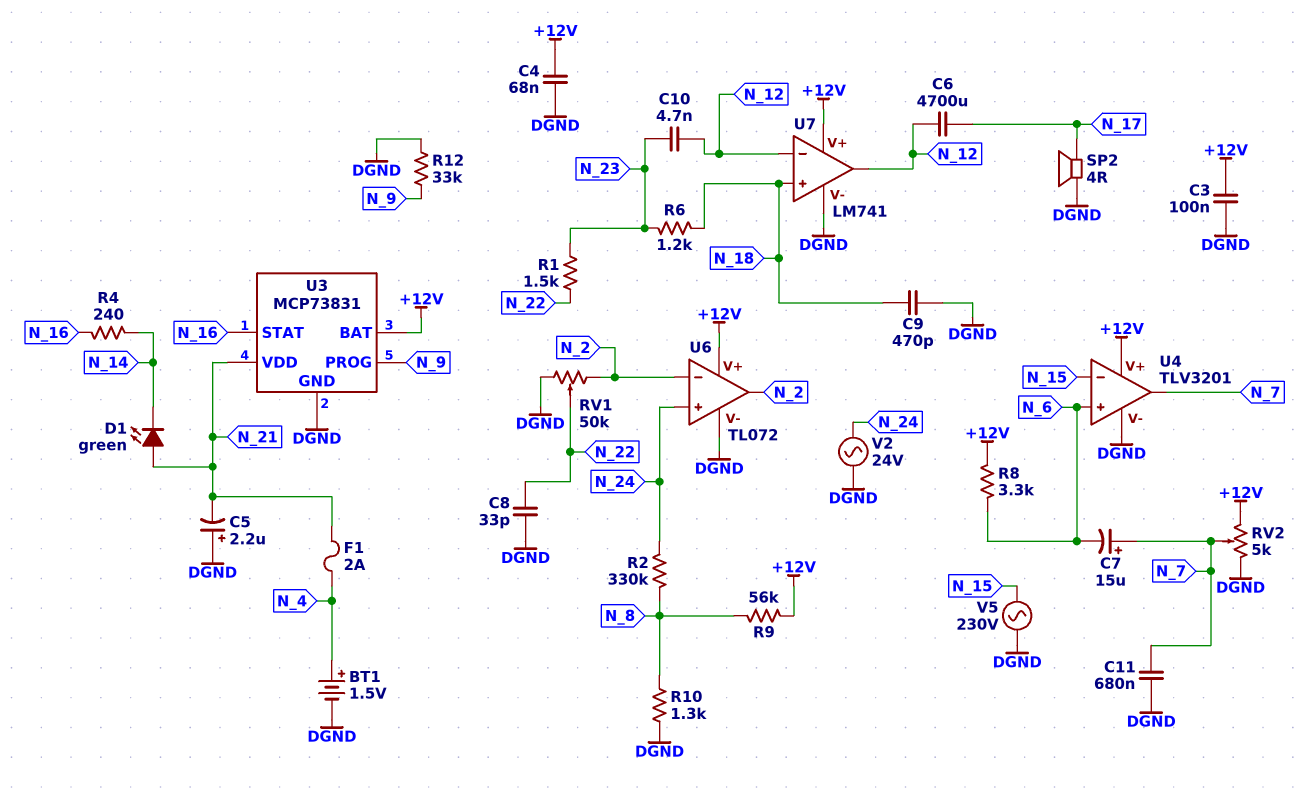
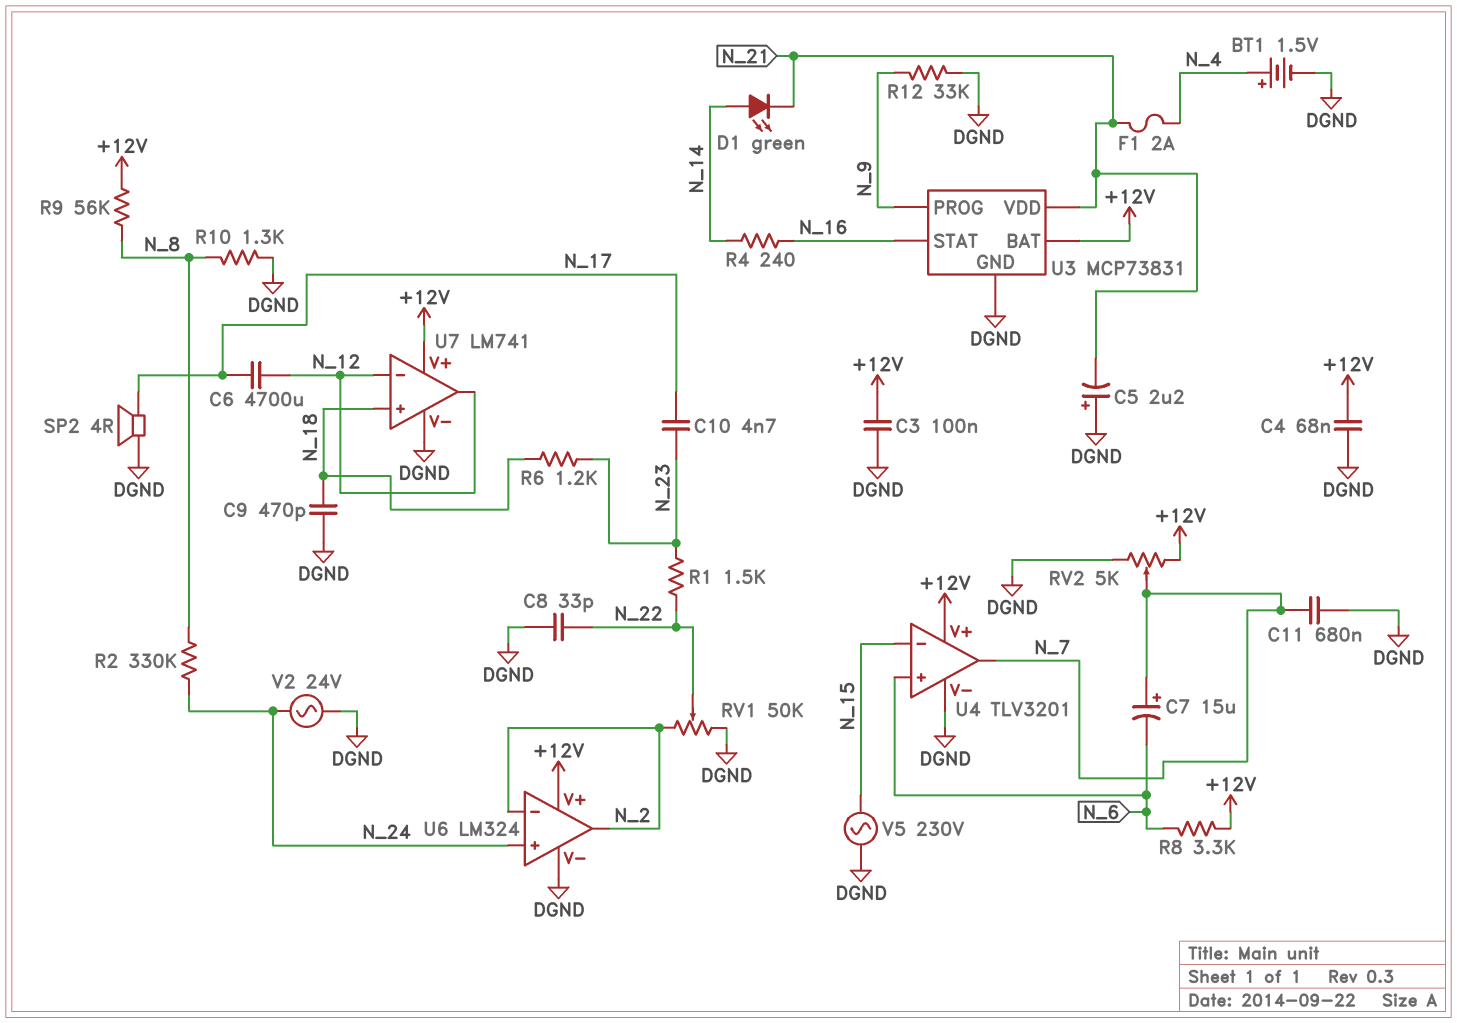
C10: 4.7nF (N_12, N_23) -> 4.7nF (N_17, N_23)
D1: LED green (A N_21, K N_14) -> LED green (A N_14, K N_21)
U6: TL072 -> LM324

